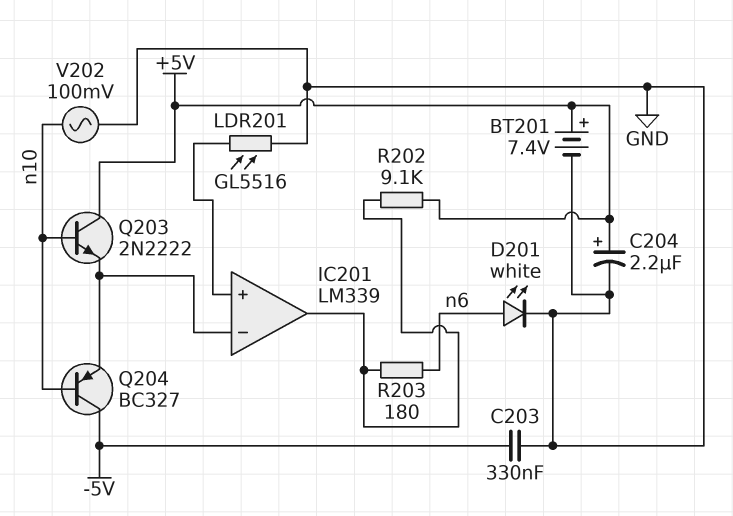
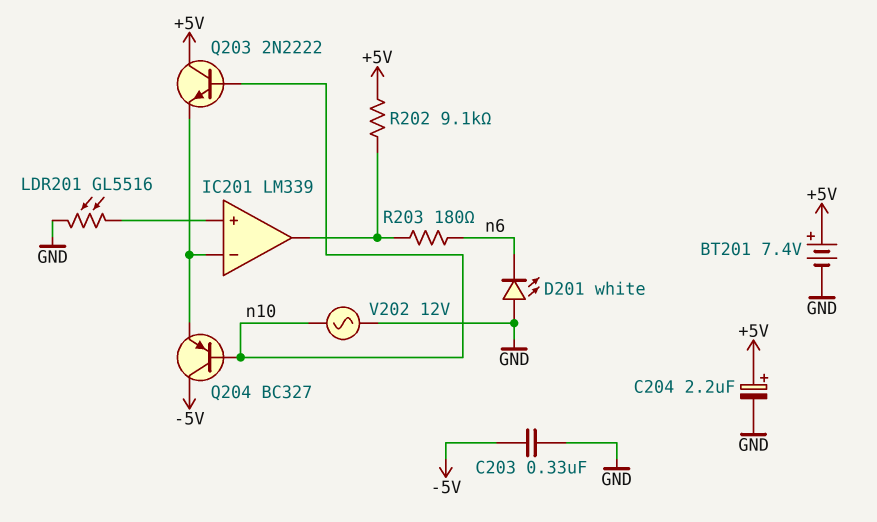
D201: LED white (A n6, K GND) -> LED white (A GND, K n6)
V202: AC 100mV (GND, n10) -> AC 12V (GND, n10)

